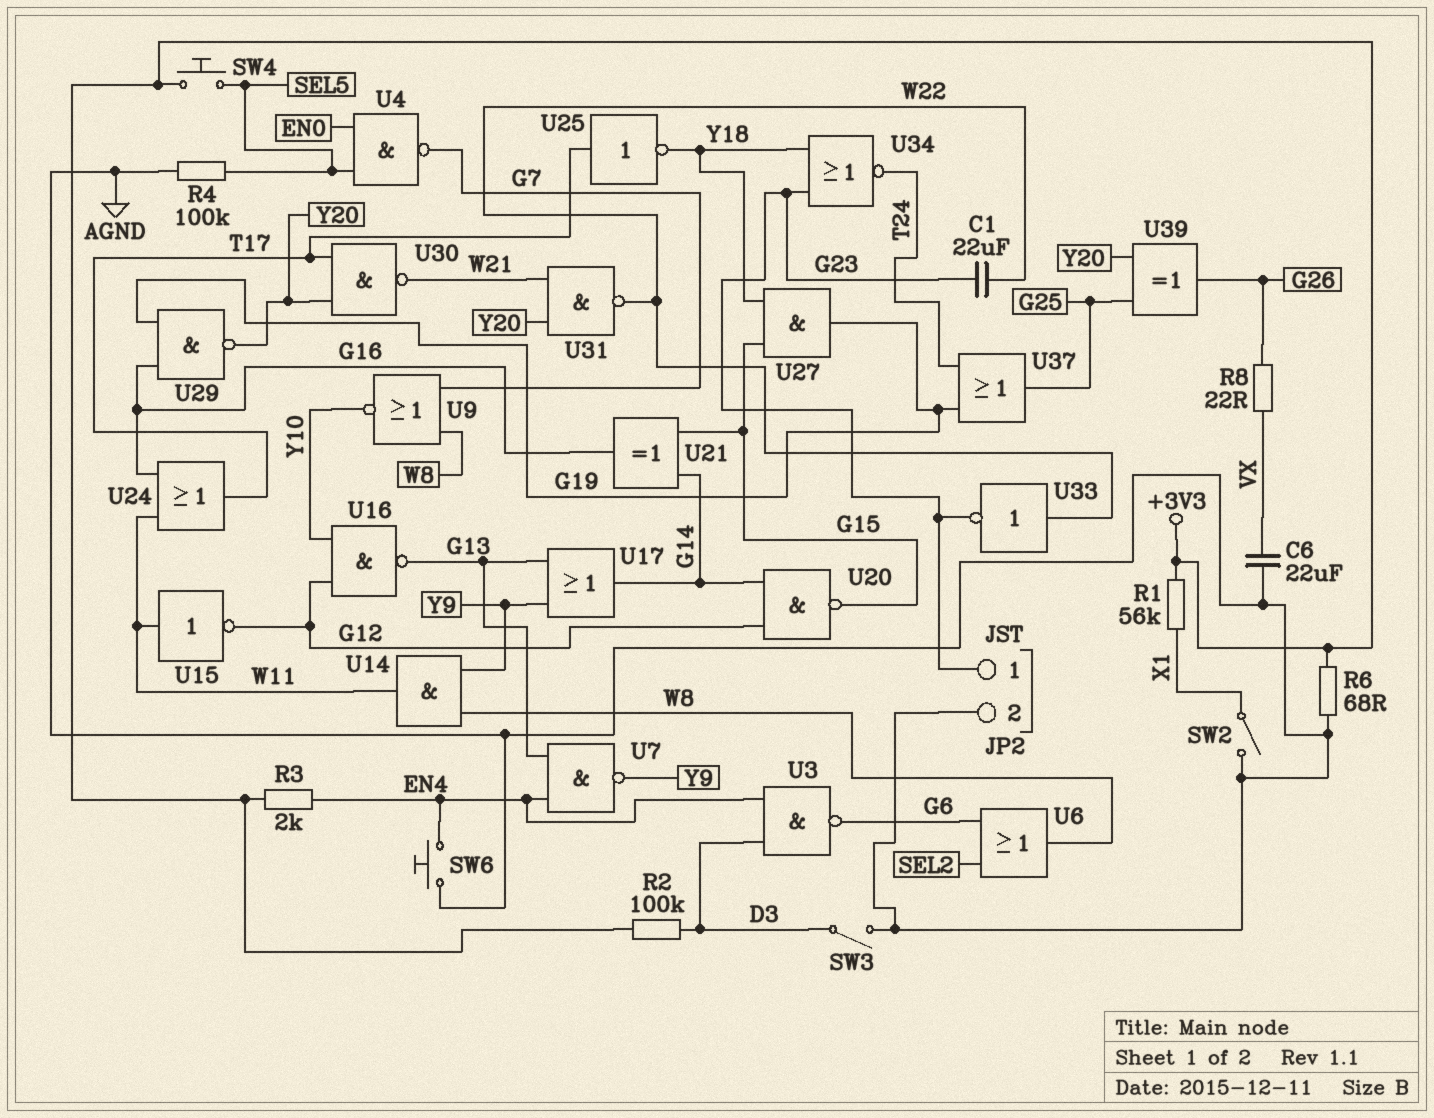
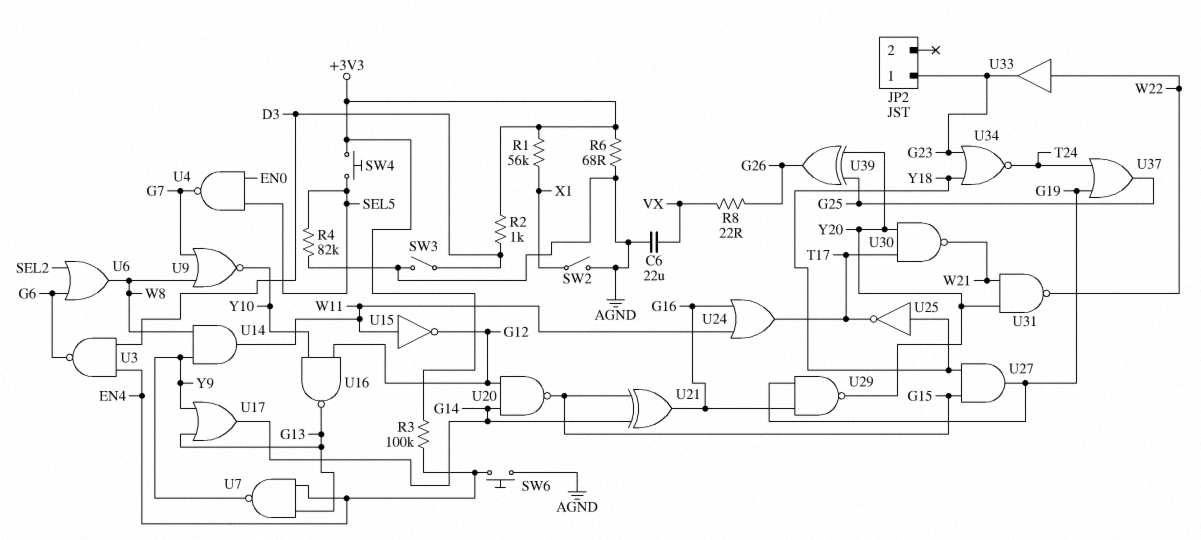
C1: 22uF (G23, W22) -> none
JP2 pin 2: AGND -> none
R2: 100k (+3V3, D3) -> 1k (+3V3, D3)
R3: 2k (+3V3, EN4) -> 100k (+3V3, EN4)
R4: 100k (AGND, SEL5) -> 82k (AGND, SEL5)
U25: NOT (in T17, out Y18) -> NOT (in Y18, out T17)
U33: NOT (in W22, out G23) -> buffer (in W22, out G23)

